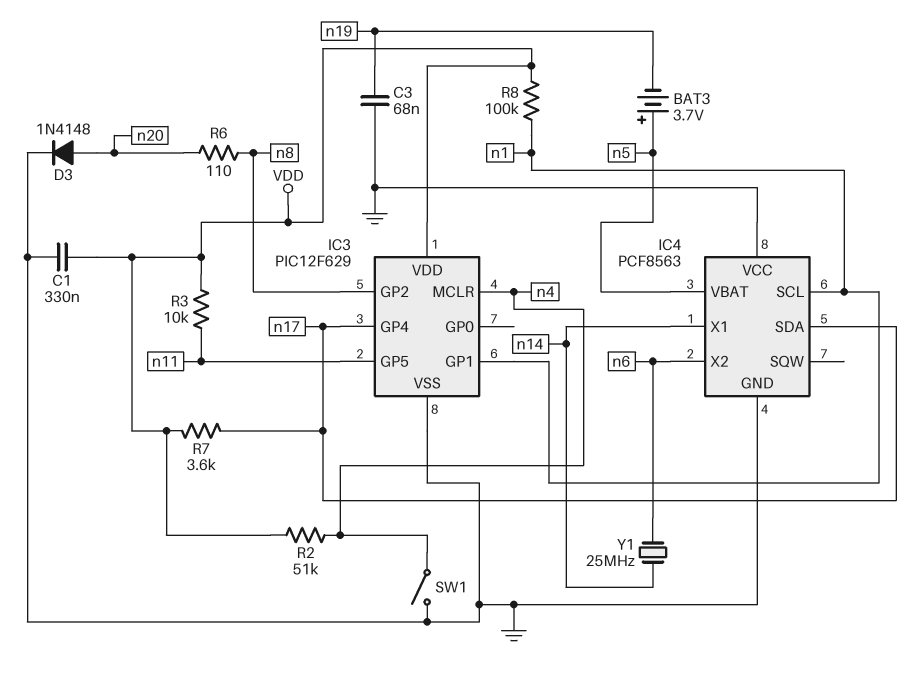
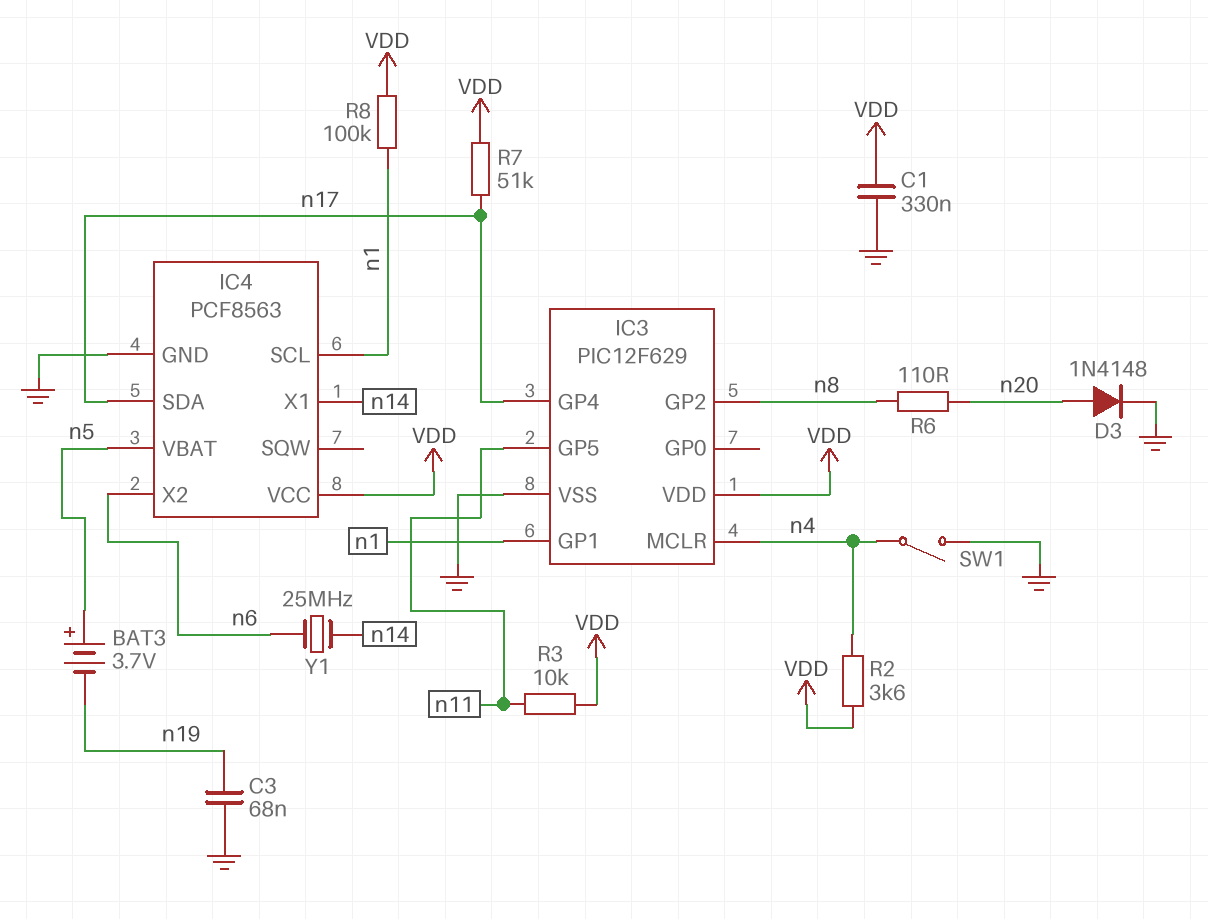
IC4 pin VCC: GND -> VDD
R2: 51k (VDD, n4) -> 3.6k (VDD, n4)
R7: 3.6k (VDD, n17) -> 51k (VDD, n17)

